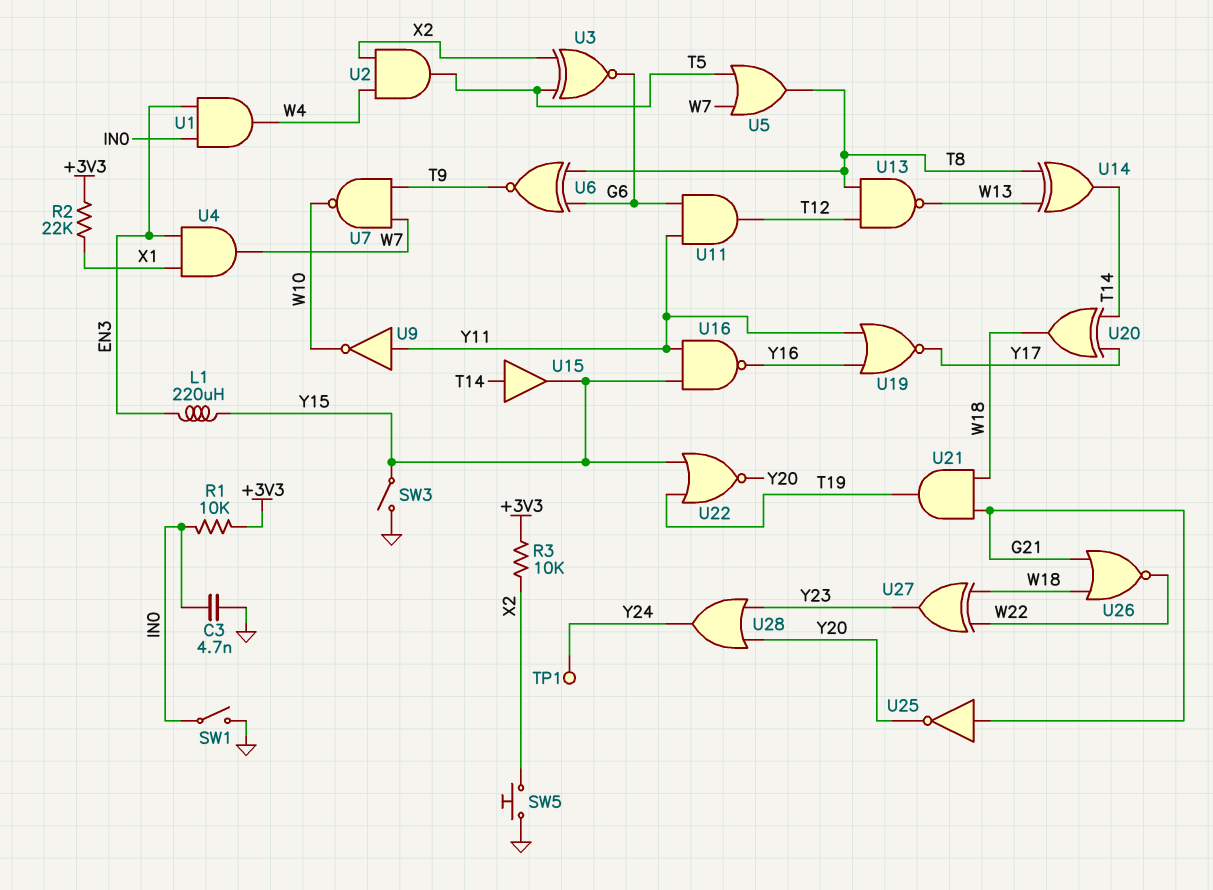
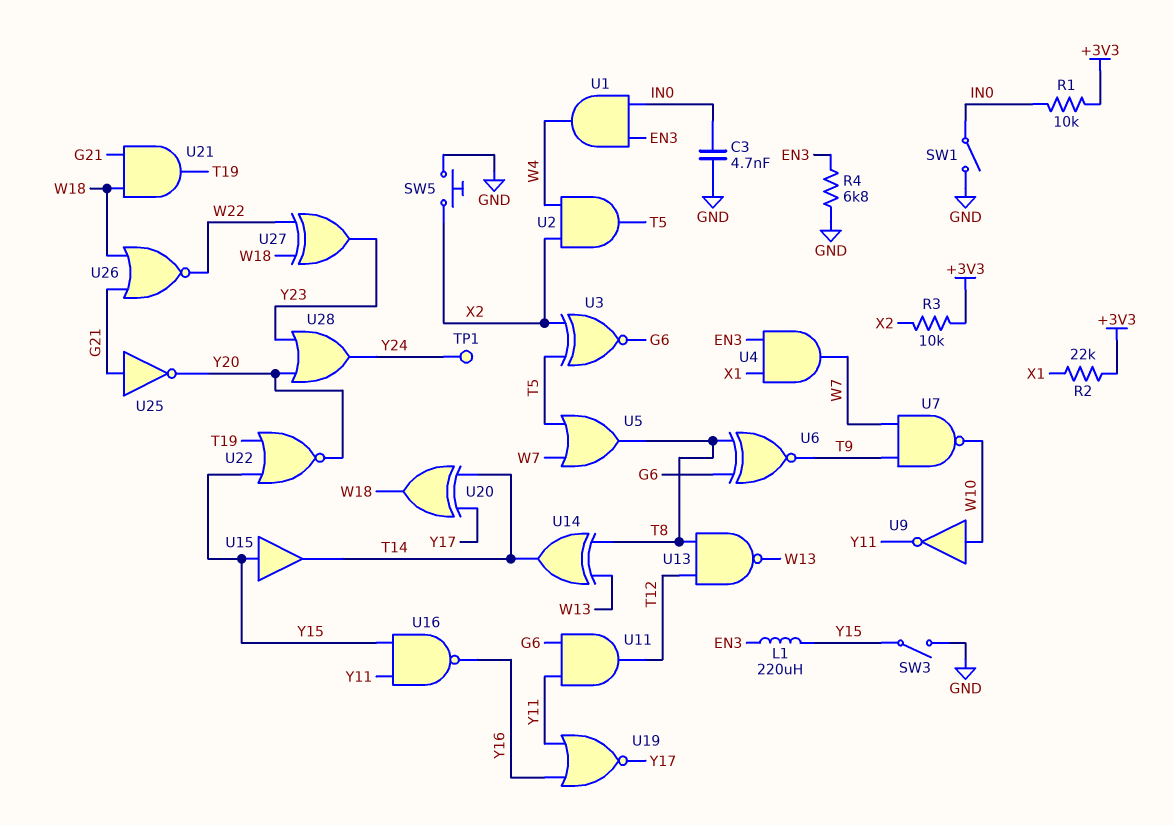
R4: none -> 6.8k (EN3, GND)
U9: NOT (in Y11, out W10) -> NOT (in W10, out Y11)
U15: buffer (in T14, out Y15) -> buffer (in Y15, out T14)

